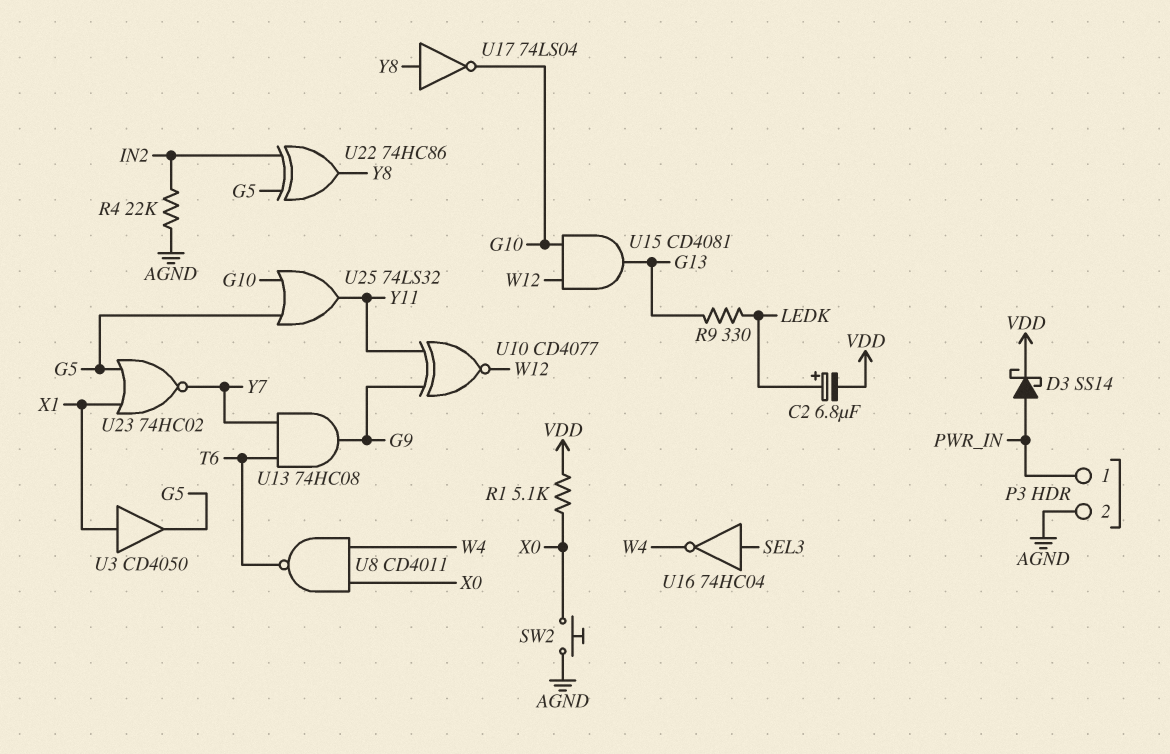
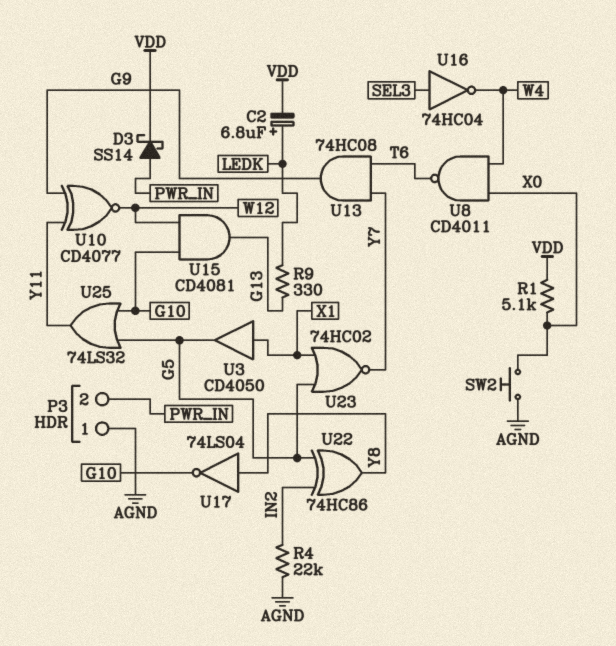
P3 pin 1: PWR_IN -> AGND
P3 pin 2: AGND -> PWR_IN

